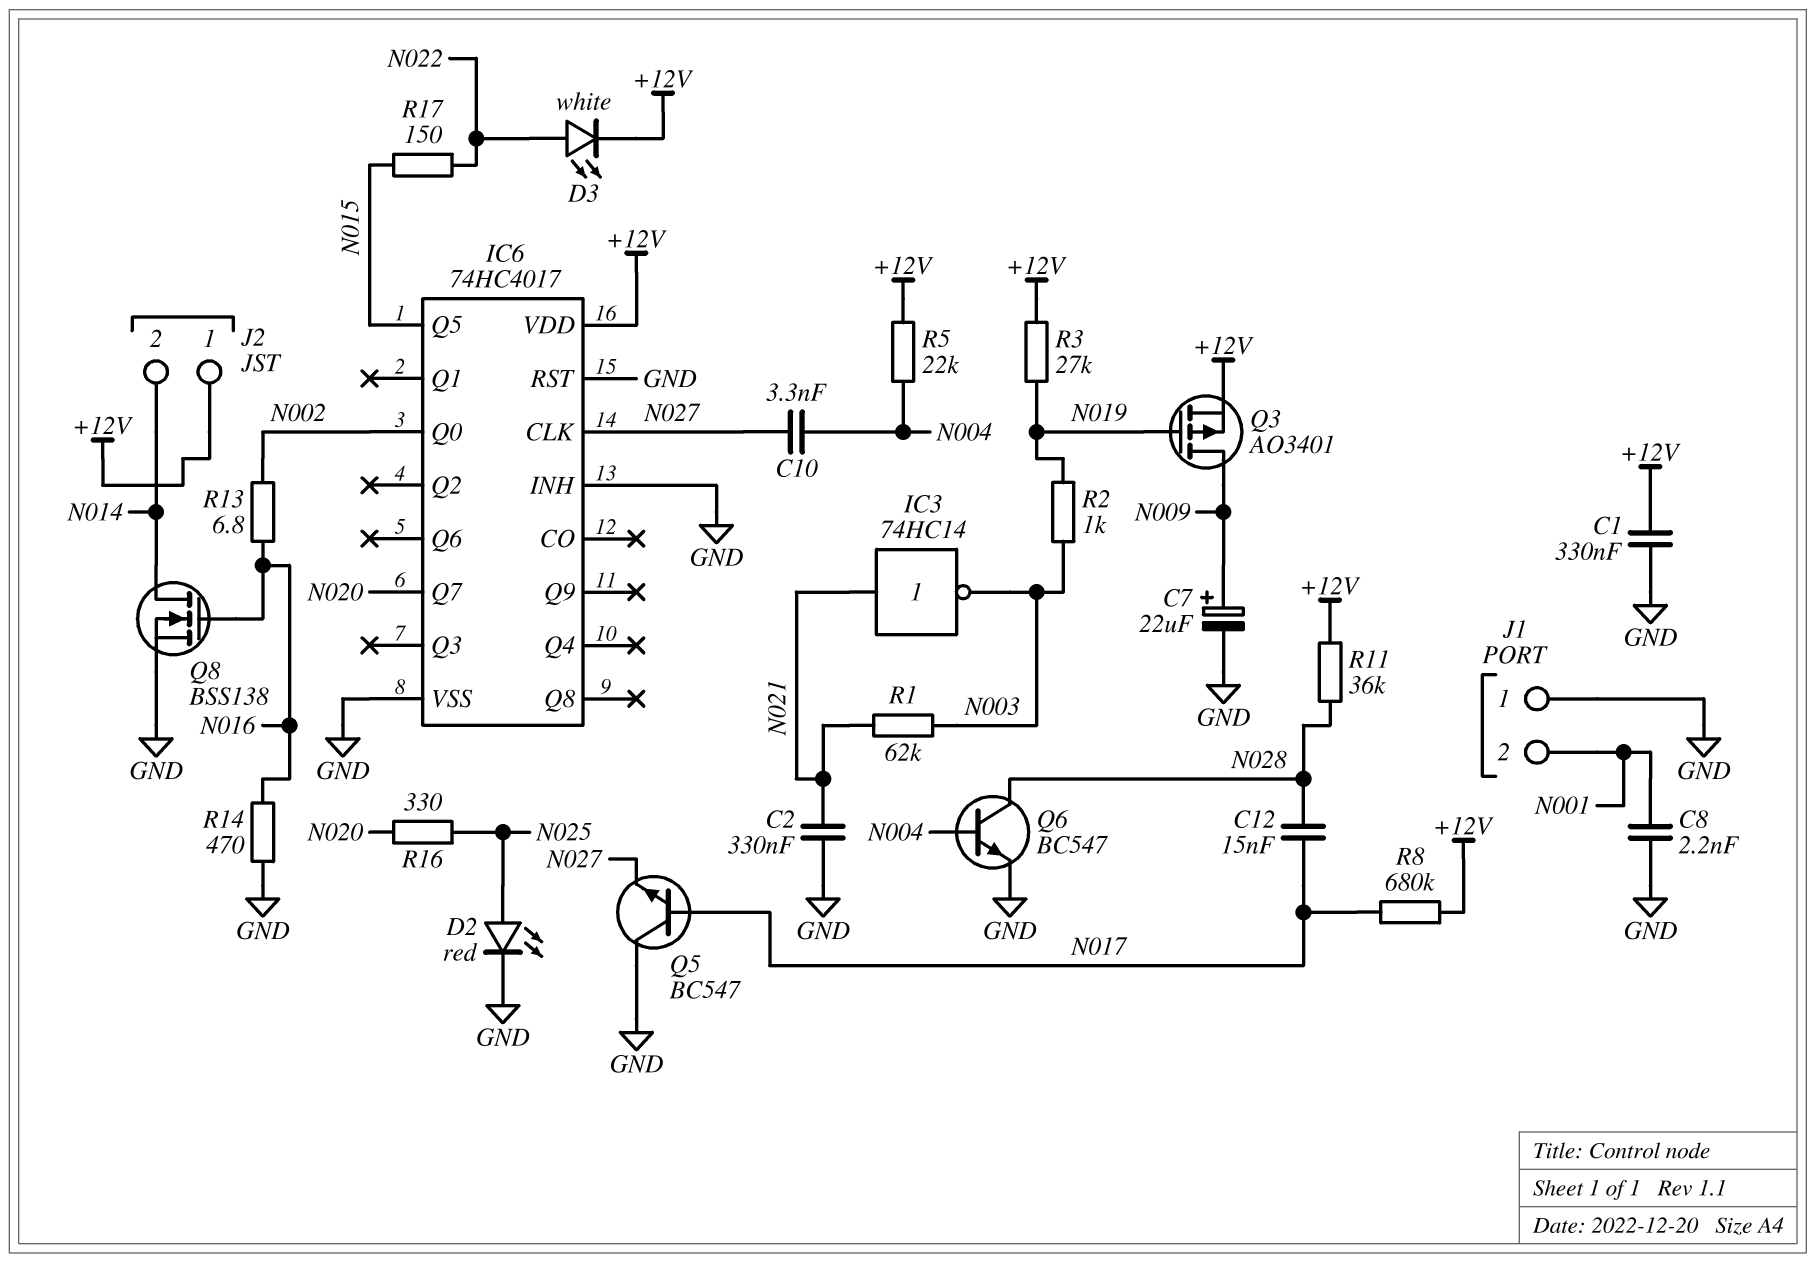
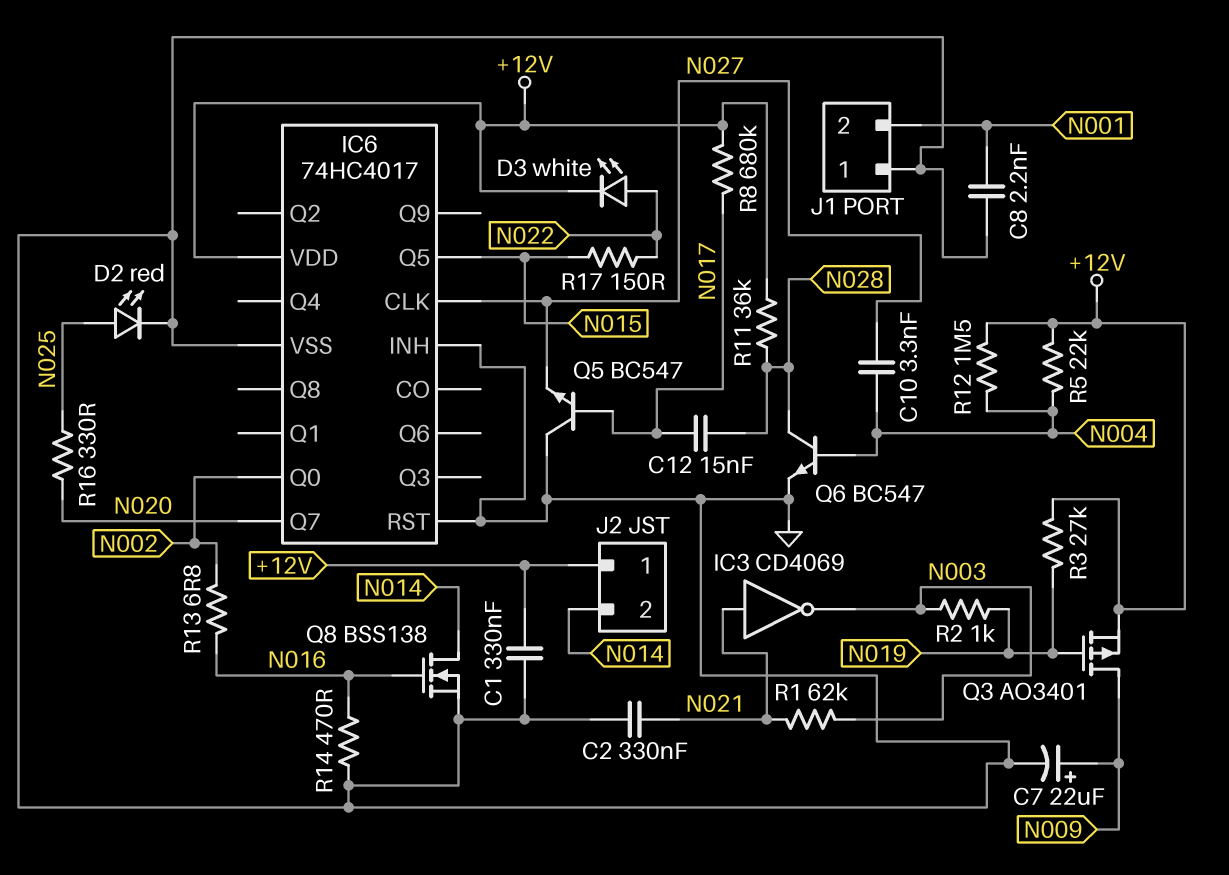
IC3: NOT 74HC14 (in N021, out N003) -> NOT CD4069 (in N021, out N003)
R12: none -> 1.5M (+12V, N004)

